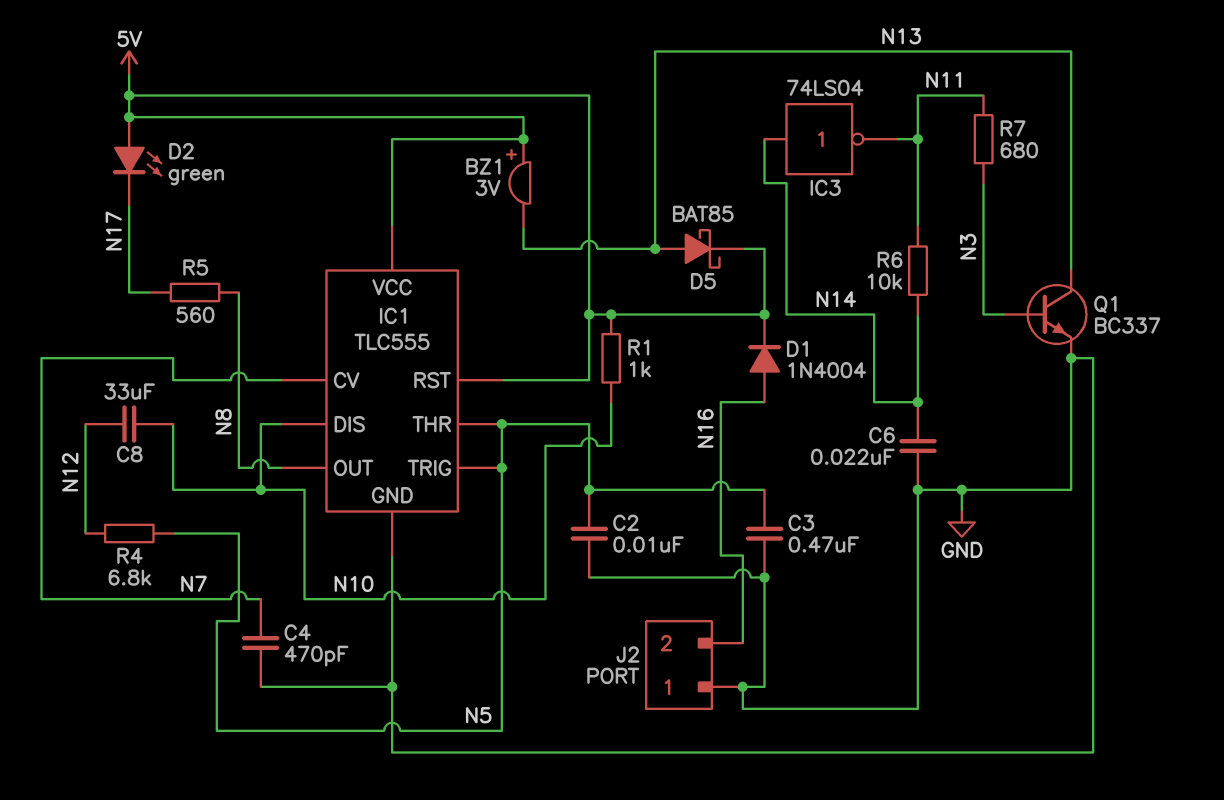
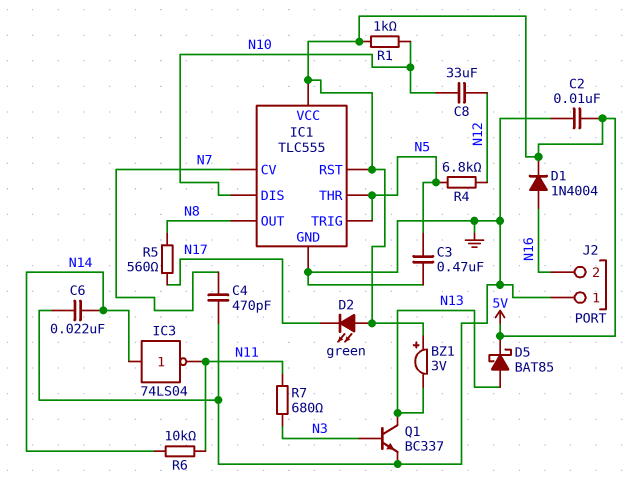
C2: 10nF (GND, N5) -> 10nF (5V, GND)

